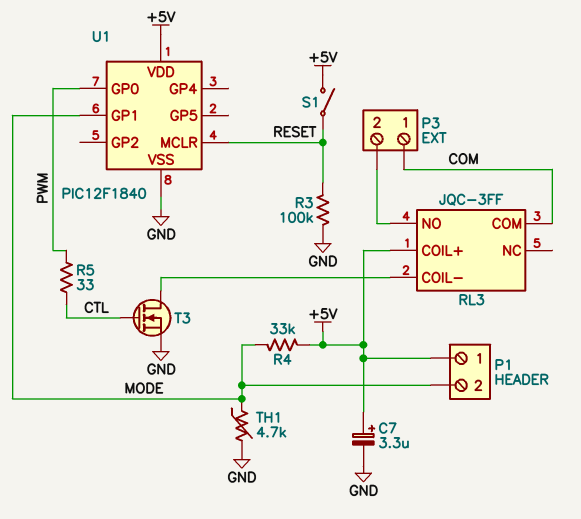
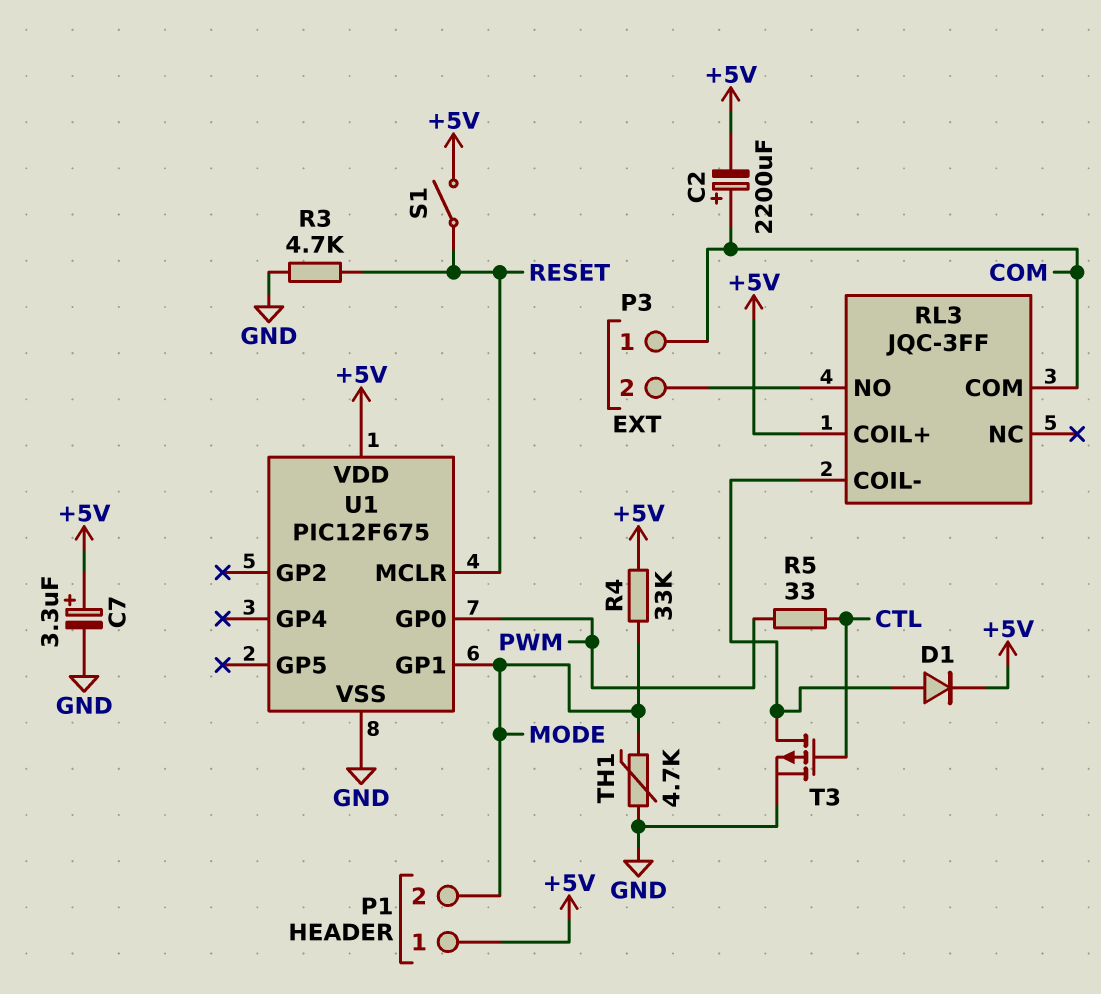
C2: none -> 2200uF (plus COM, minus +5V)
D1: none -> diode (A RL3/COIL-, K +5V)
R3: 100k (GND, RESET) -> 4.7k (GND, RESET)
T3: NMOS (G CTL, D RL3/COIL-, S GND) -> PMOS (G CTL, D RL3/COIL-, S GND)
U1: PIC12F1840 -> PIC12F675

